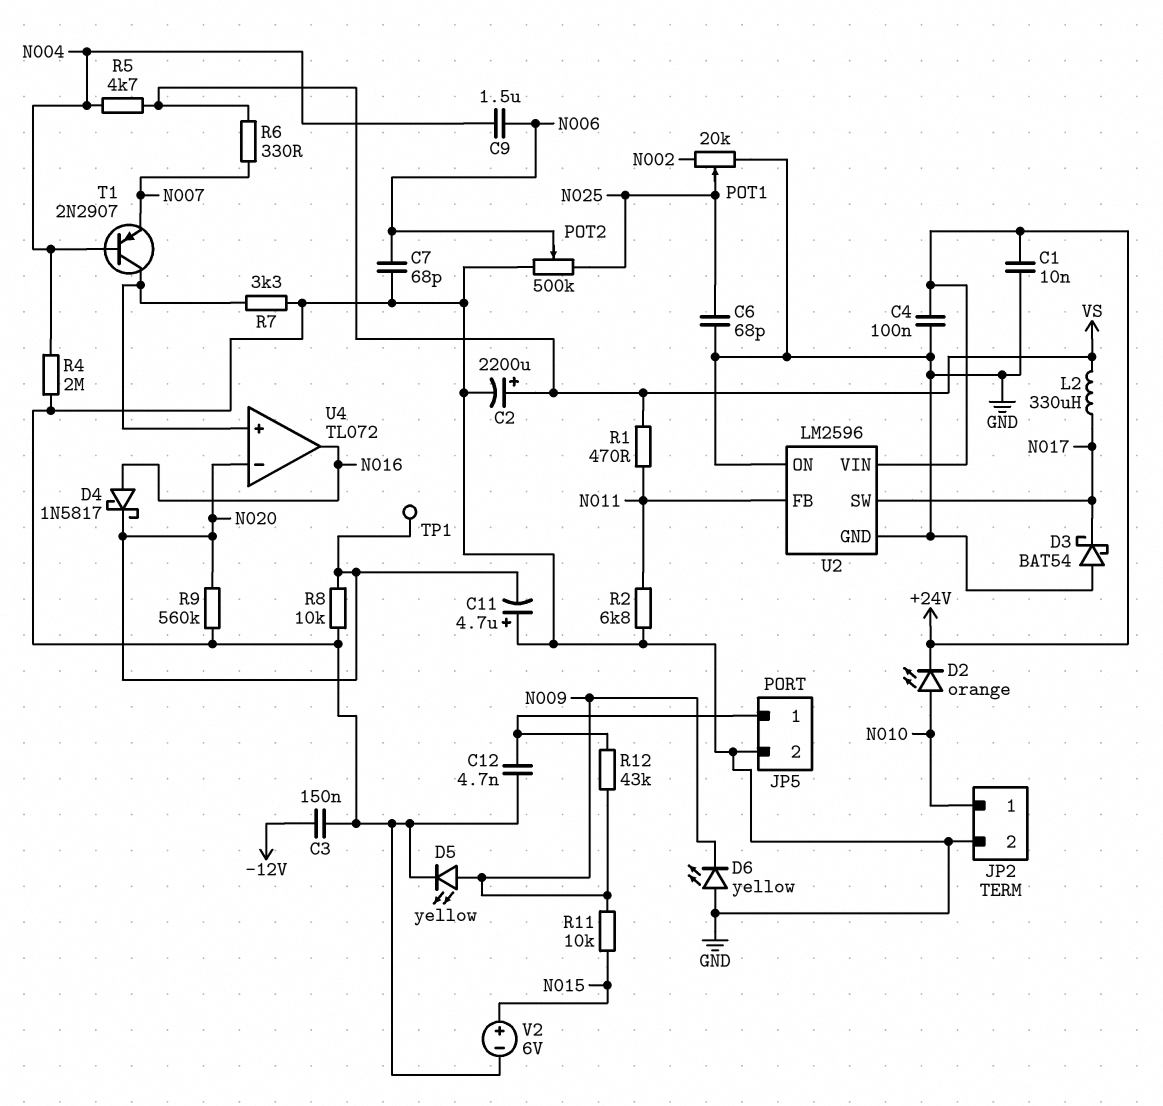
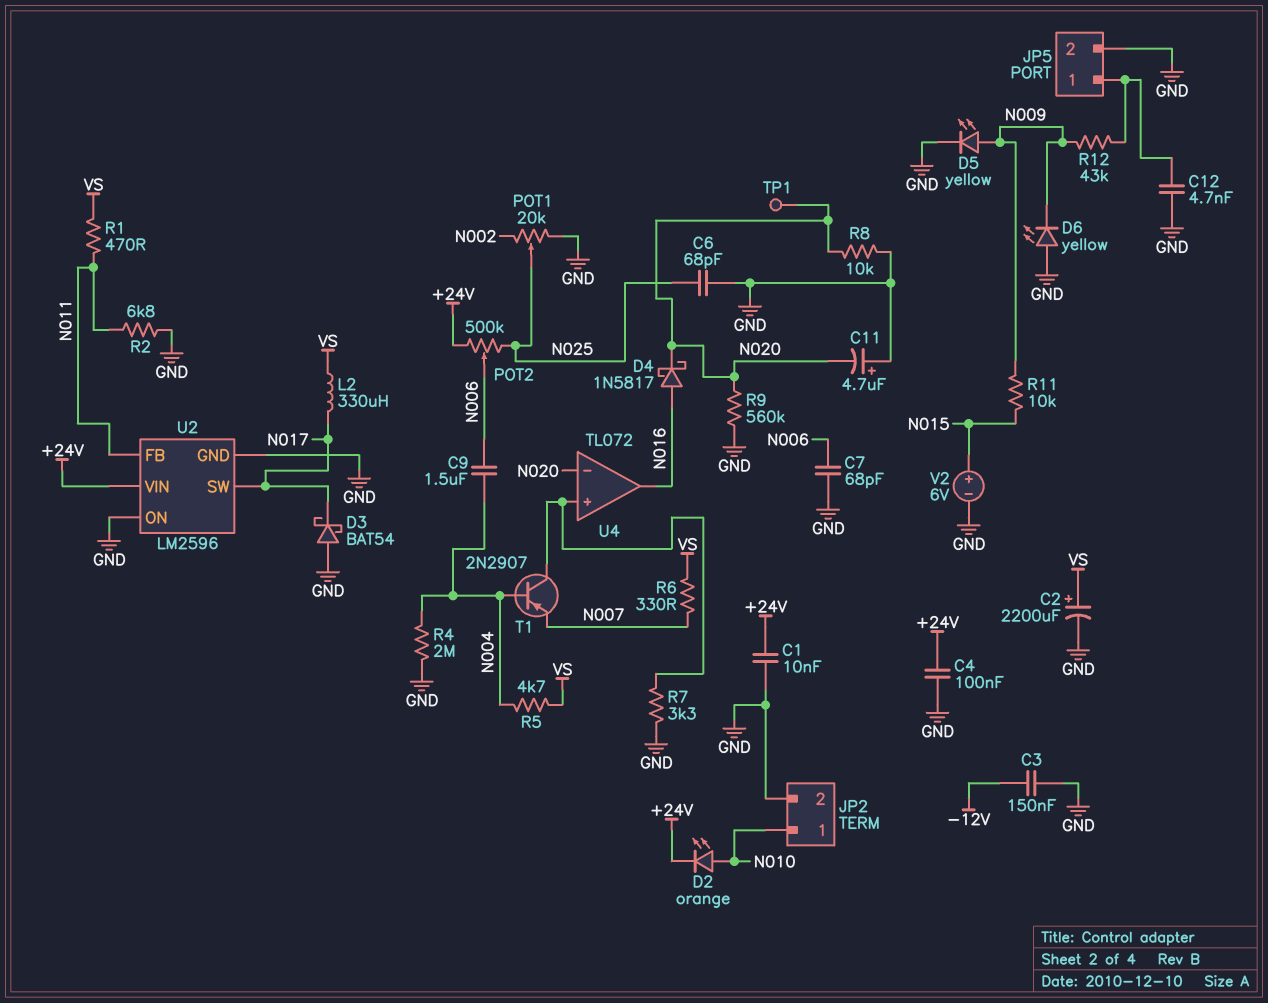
POT2: 500k (GND, N025, wiper N006) -> 500k (+24V, N025, wiper N006)

